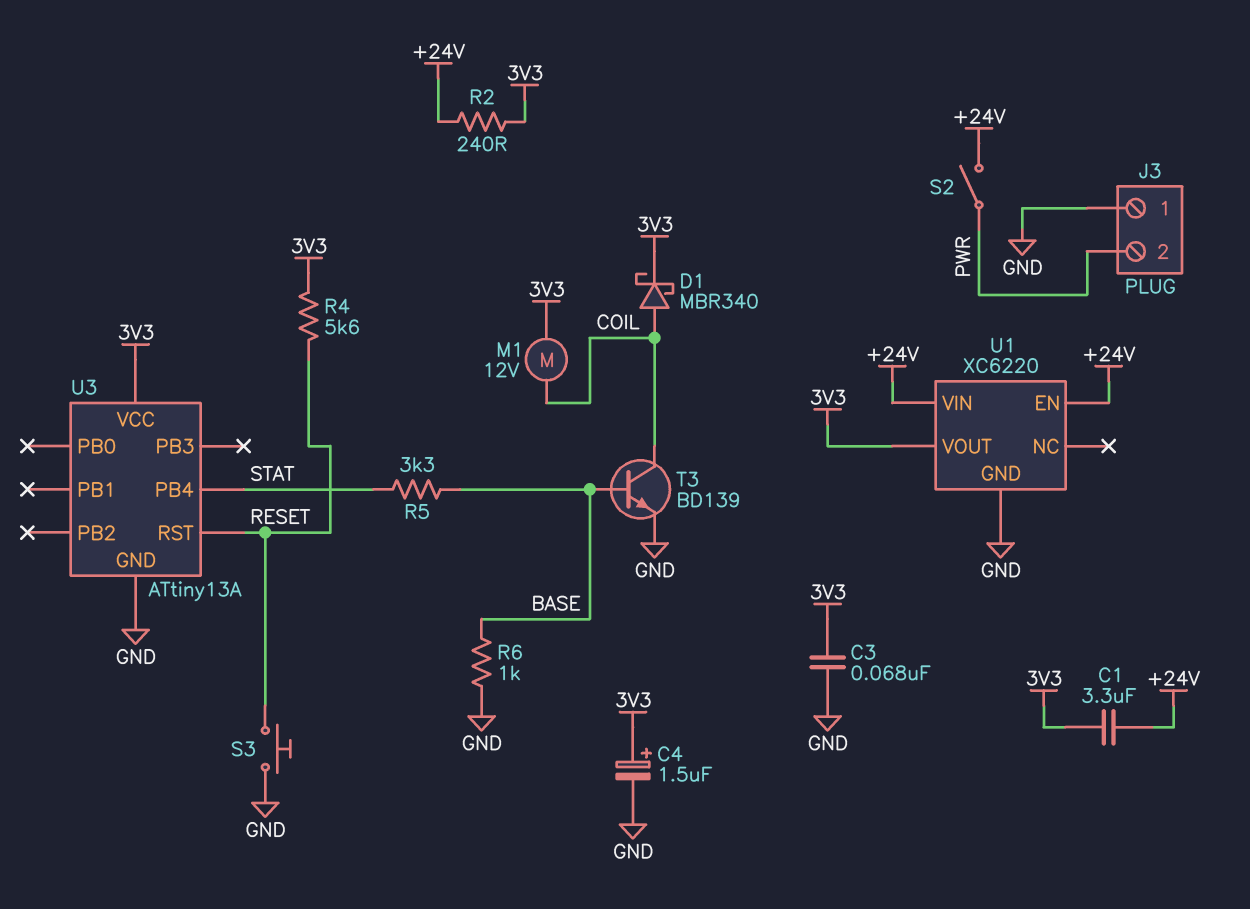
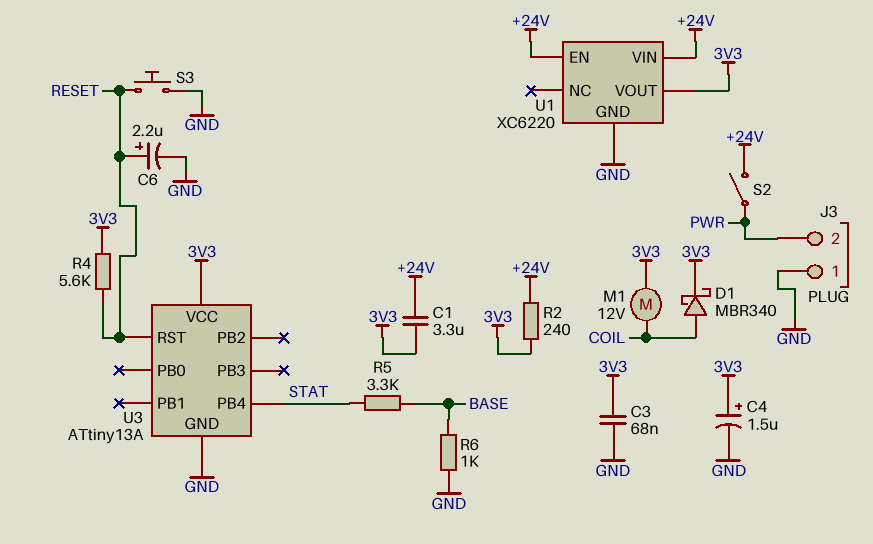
C6: none -> 2.2uF (plus RESET, minus GND)
T3: NPN BD139 (B BASE, C COIL, E GND) -> none

